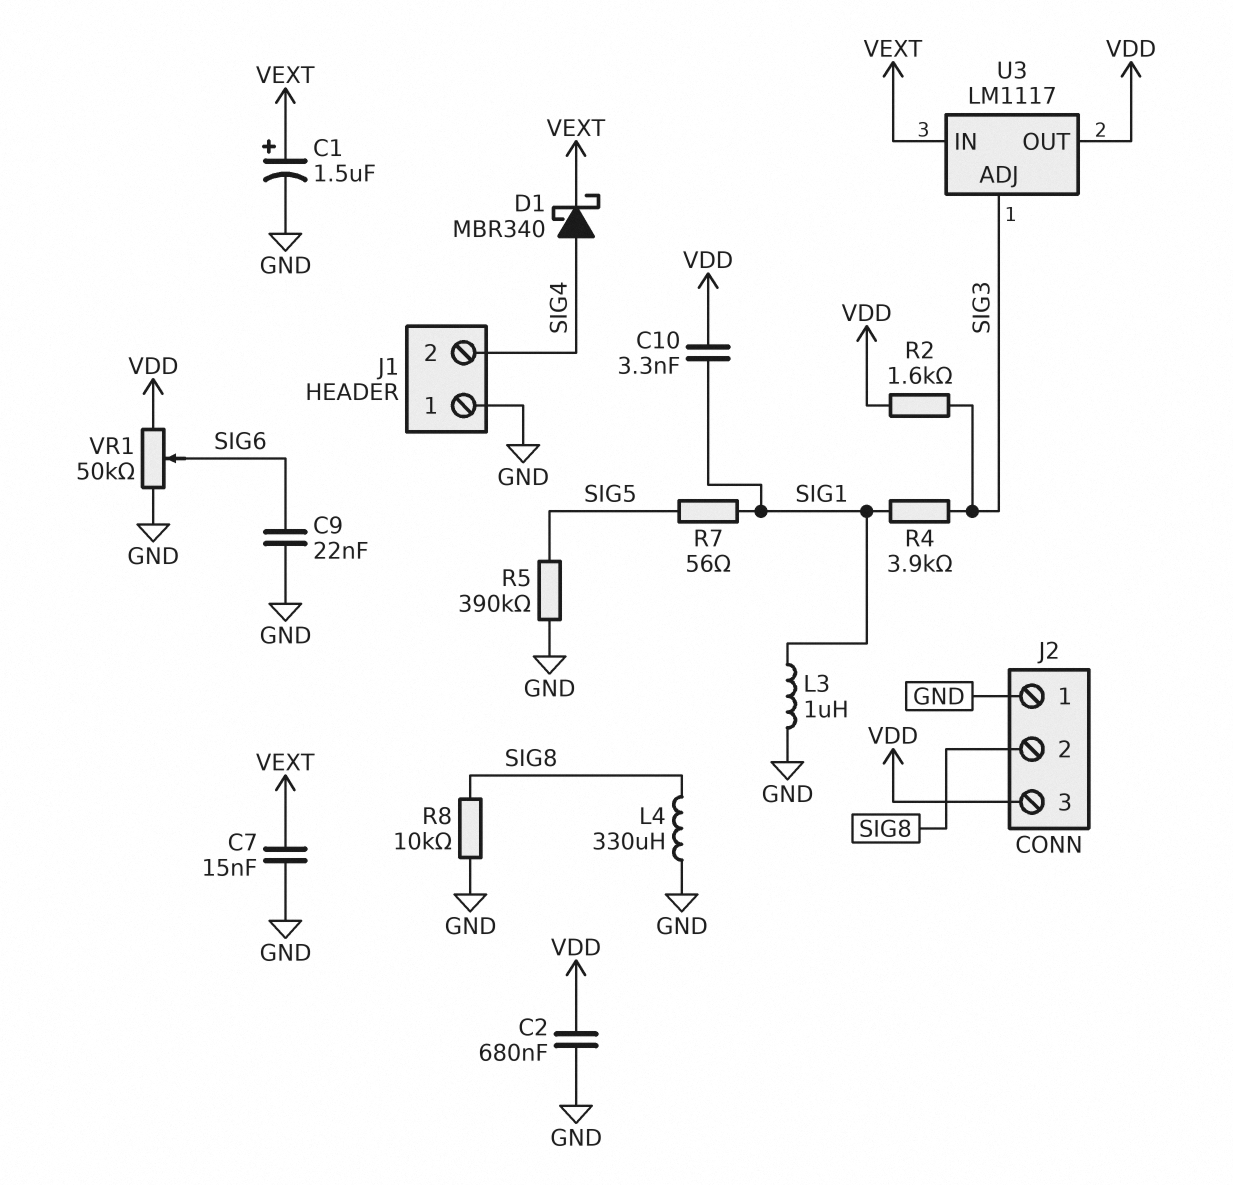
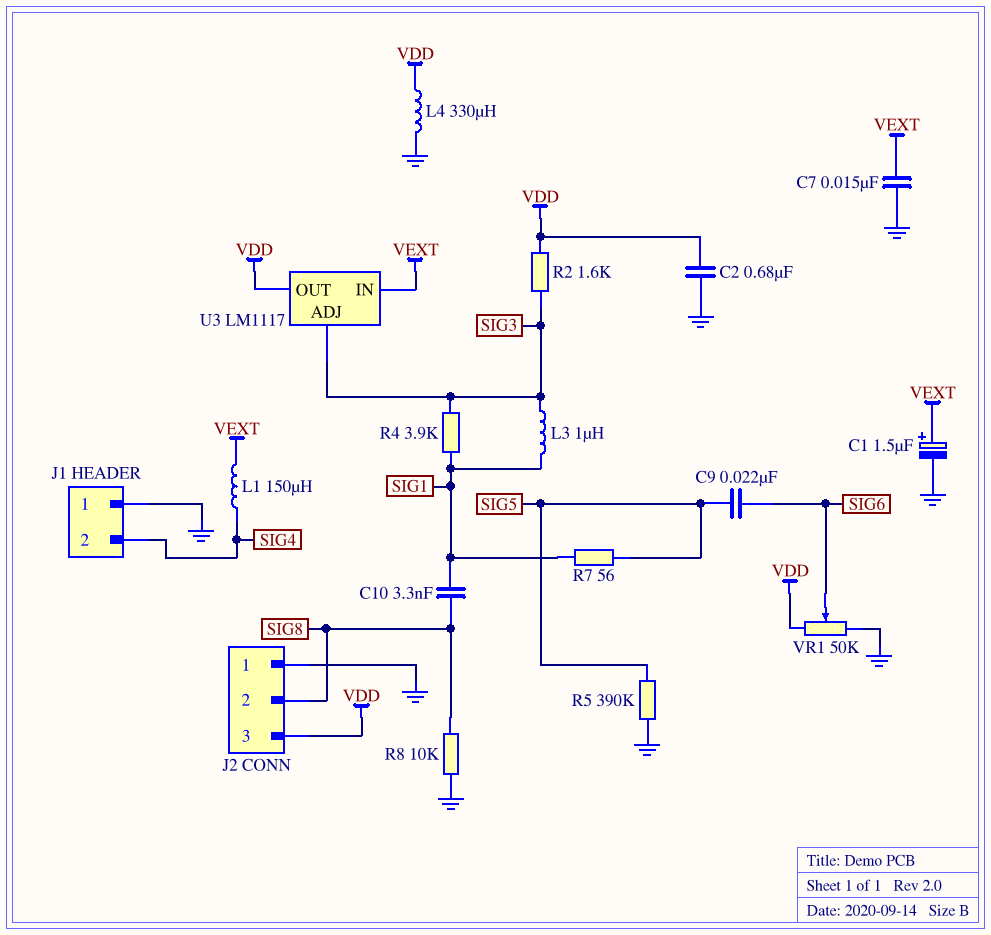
C9: 22nF (GND, SIG6) -> 22nF (SIG5, SIG6)
C10: 3.3nF (SIG1, VDD) -> 3.3nF (SIG1, SIG8)
D1: schottky MBR340 (A SIG4, K VEXT) -> none
L1: none -> 150uH (SIG4, VEXT)
L3: 1uH (GND, SIG1) -> 1uH (SIG1, SIG3)
L4: 330uH (GND, SIG8) -> 330uH (GND, VDD)

